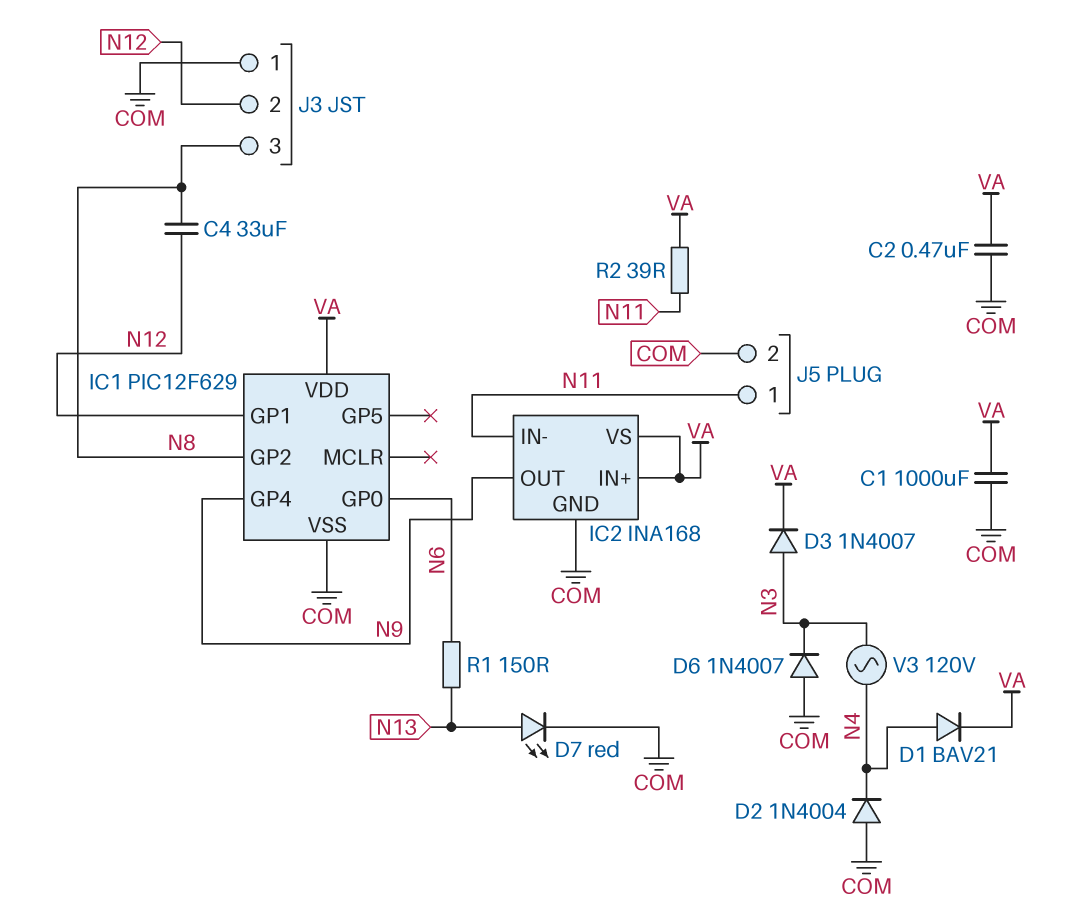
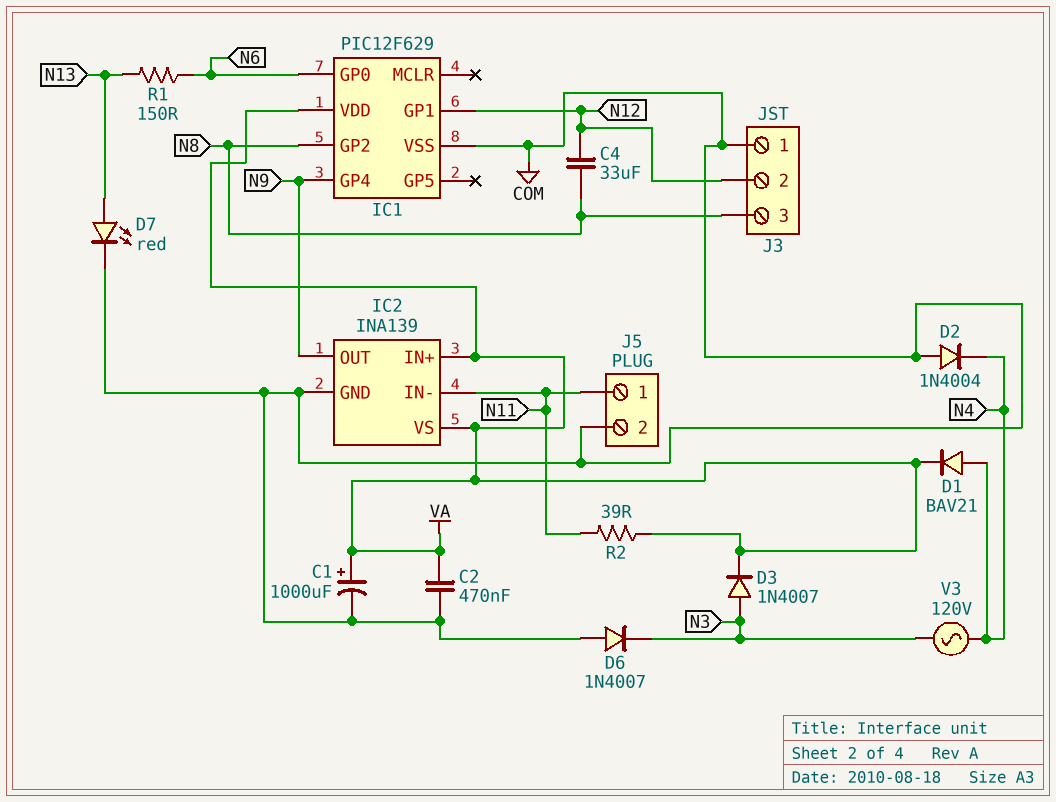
C1: 1000uF (COM, VA) -> 1000uF (plus VA, minus COM)
IC2: INA168 -> INA139

